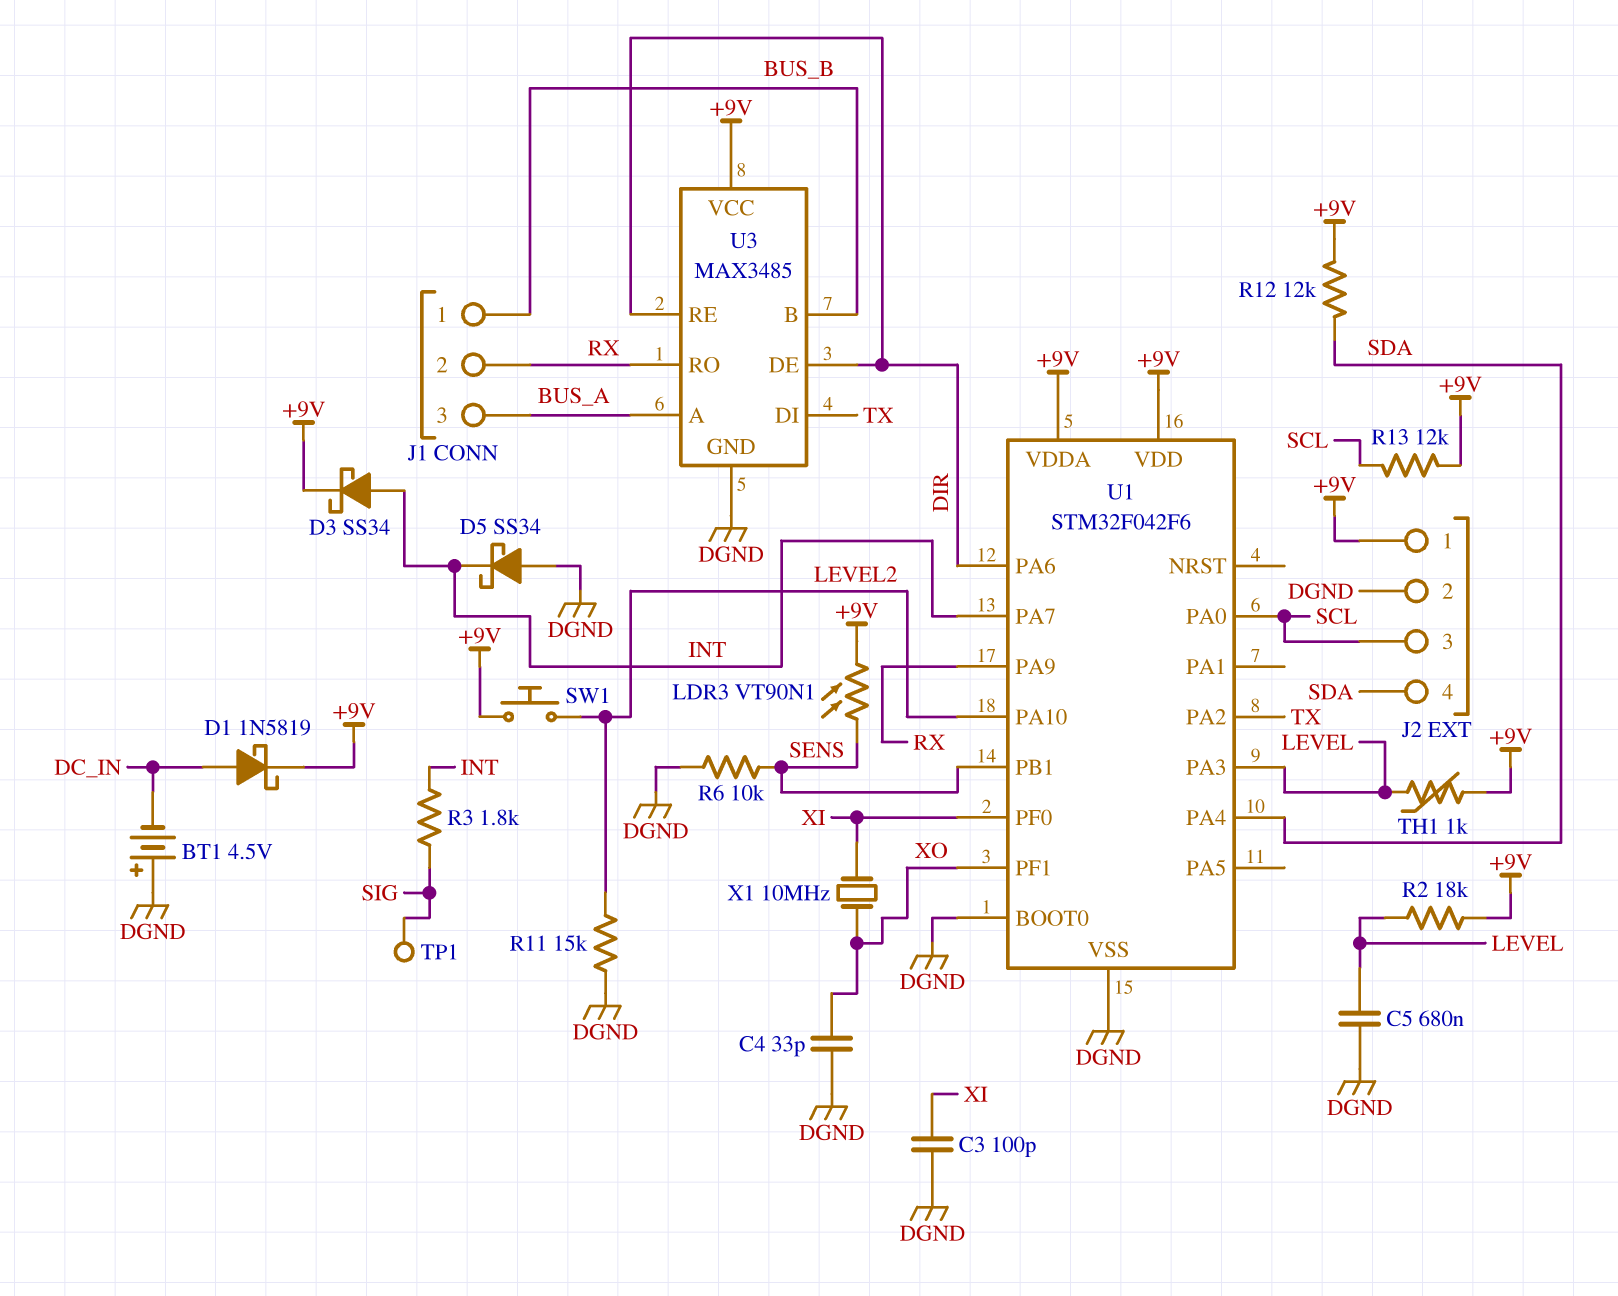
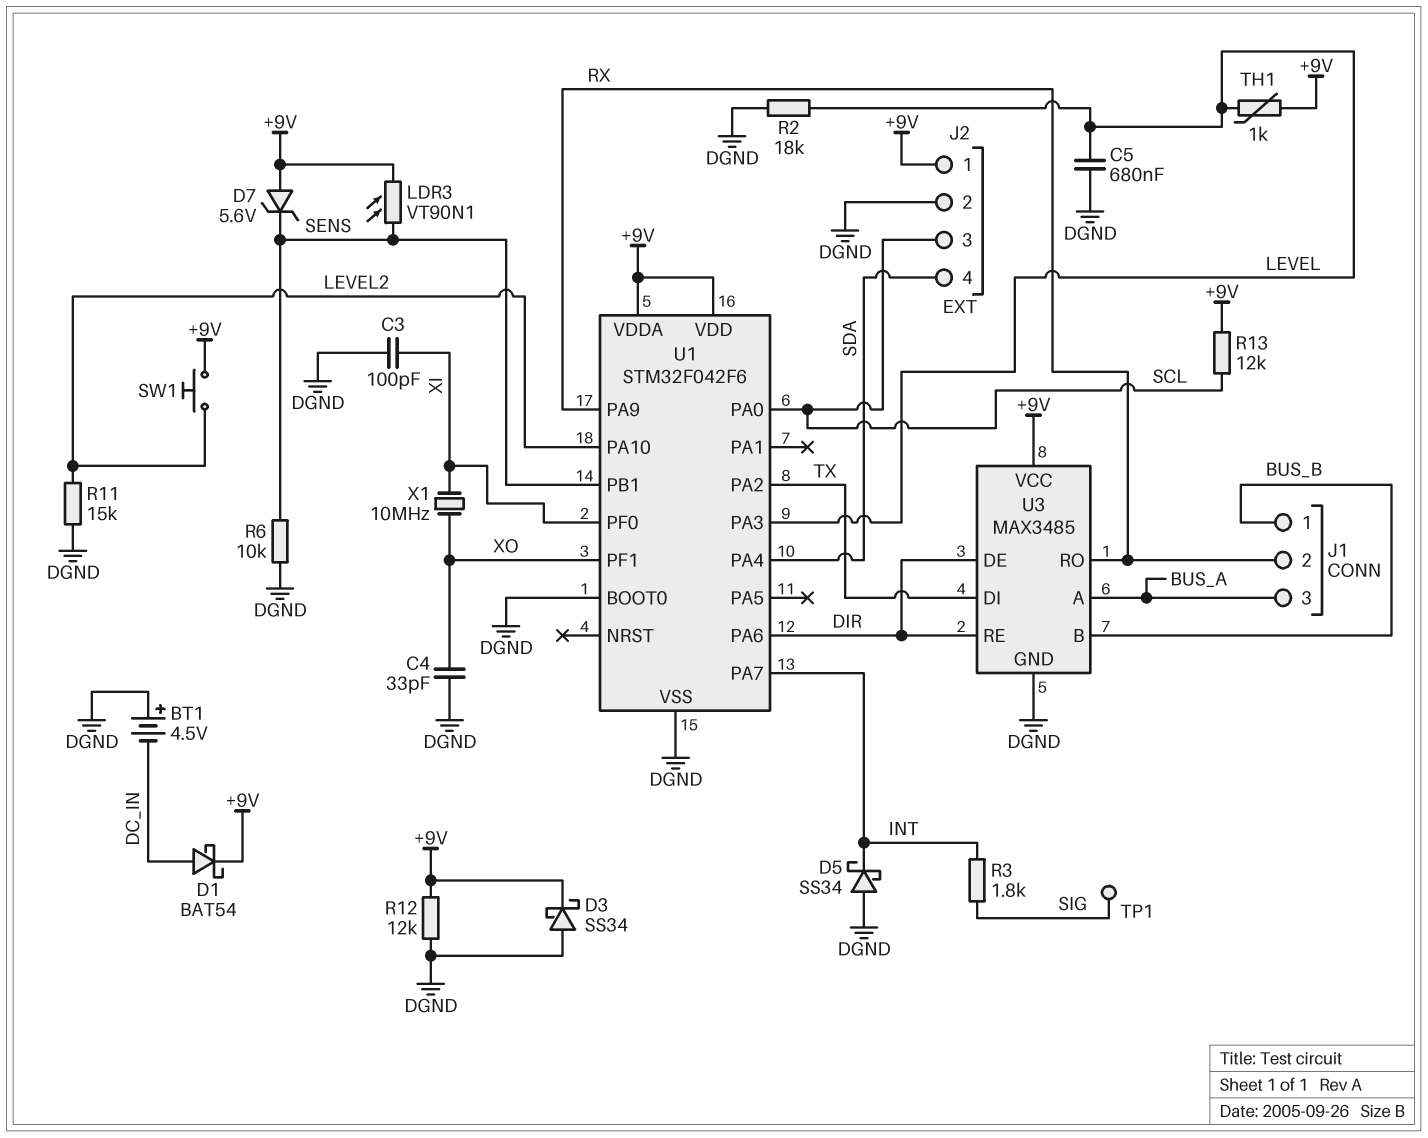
D1: schottky 1N5819 (A DC_IN, K +9V) -> schottky BAT54 (A DC_IN, K +9V)
D3: schottky SS34 (A INT, K +9V) -> schottky SS34 (A DGND, K +9V)
D7: none -> zener 5.6V (A +9V, K SENS)
R2: 18k (+9V, LEVEL) -> 18k (DGND, LEVEL)
R12: 12k (+9V, SDA) -> 12k (+9V, DGND)

